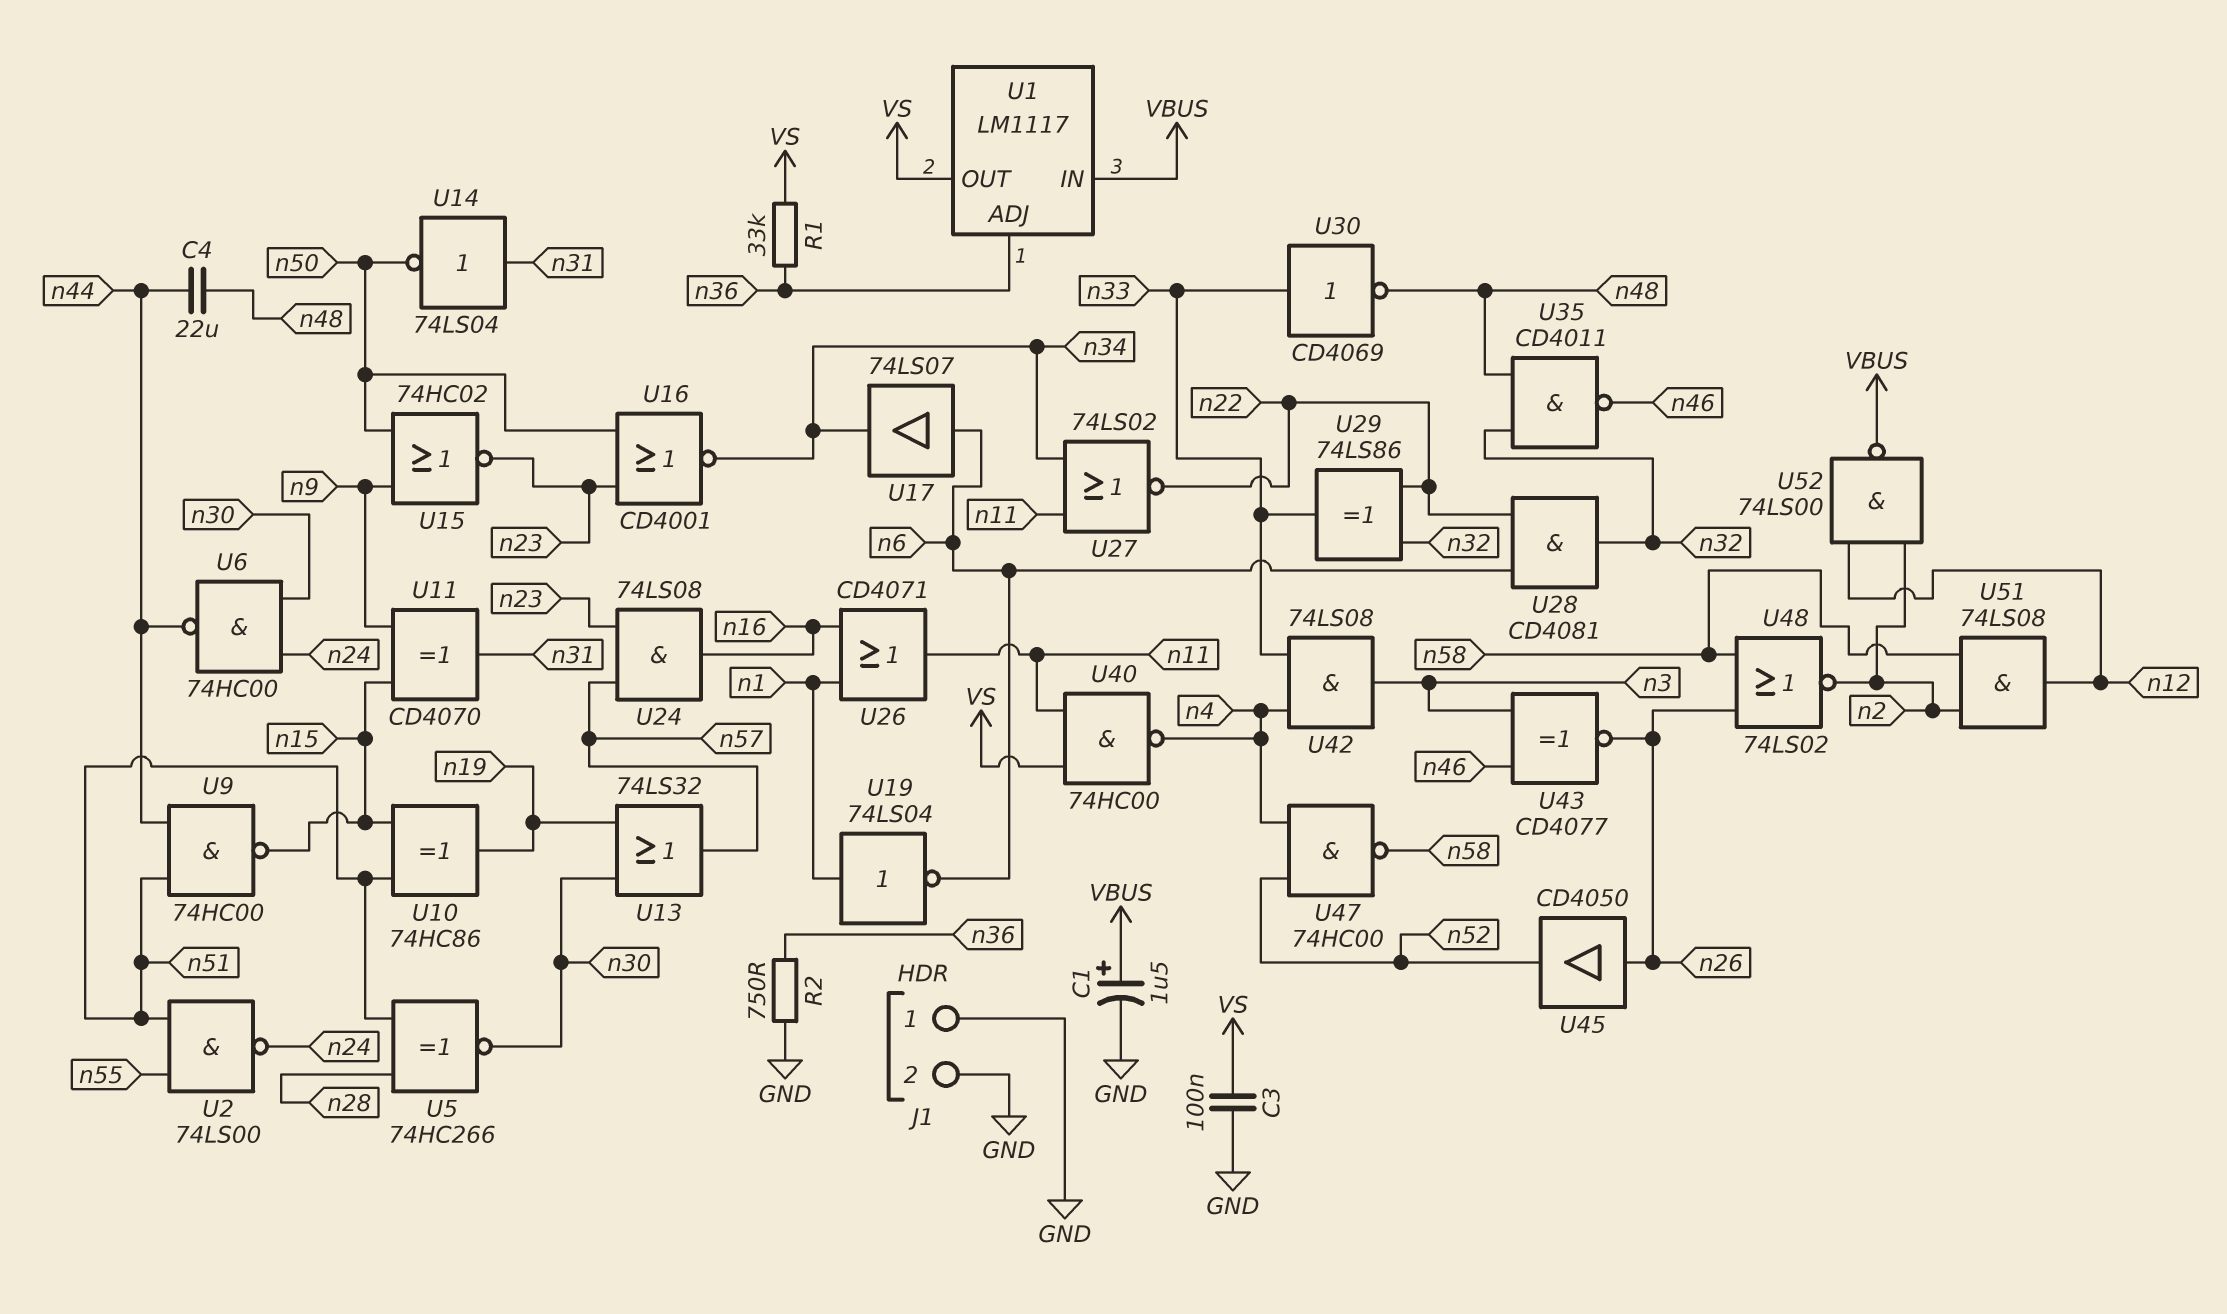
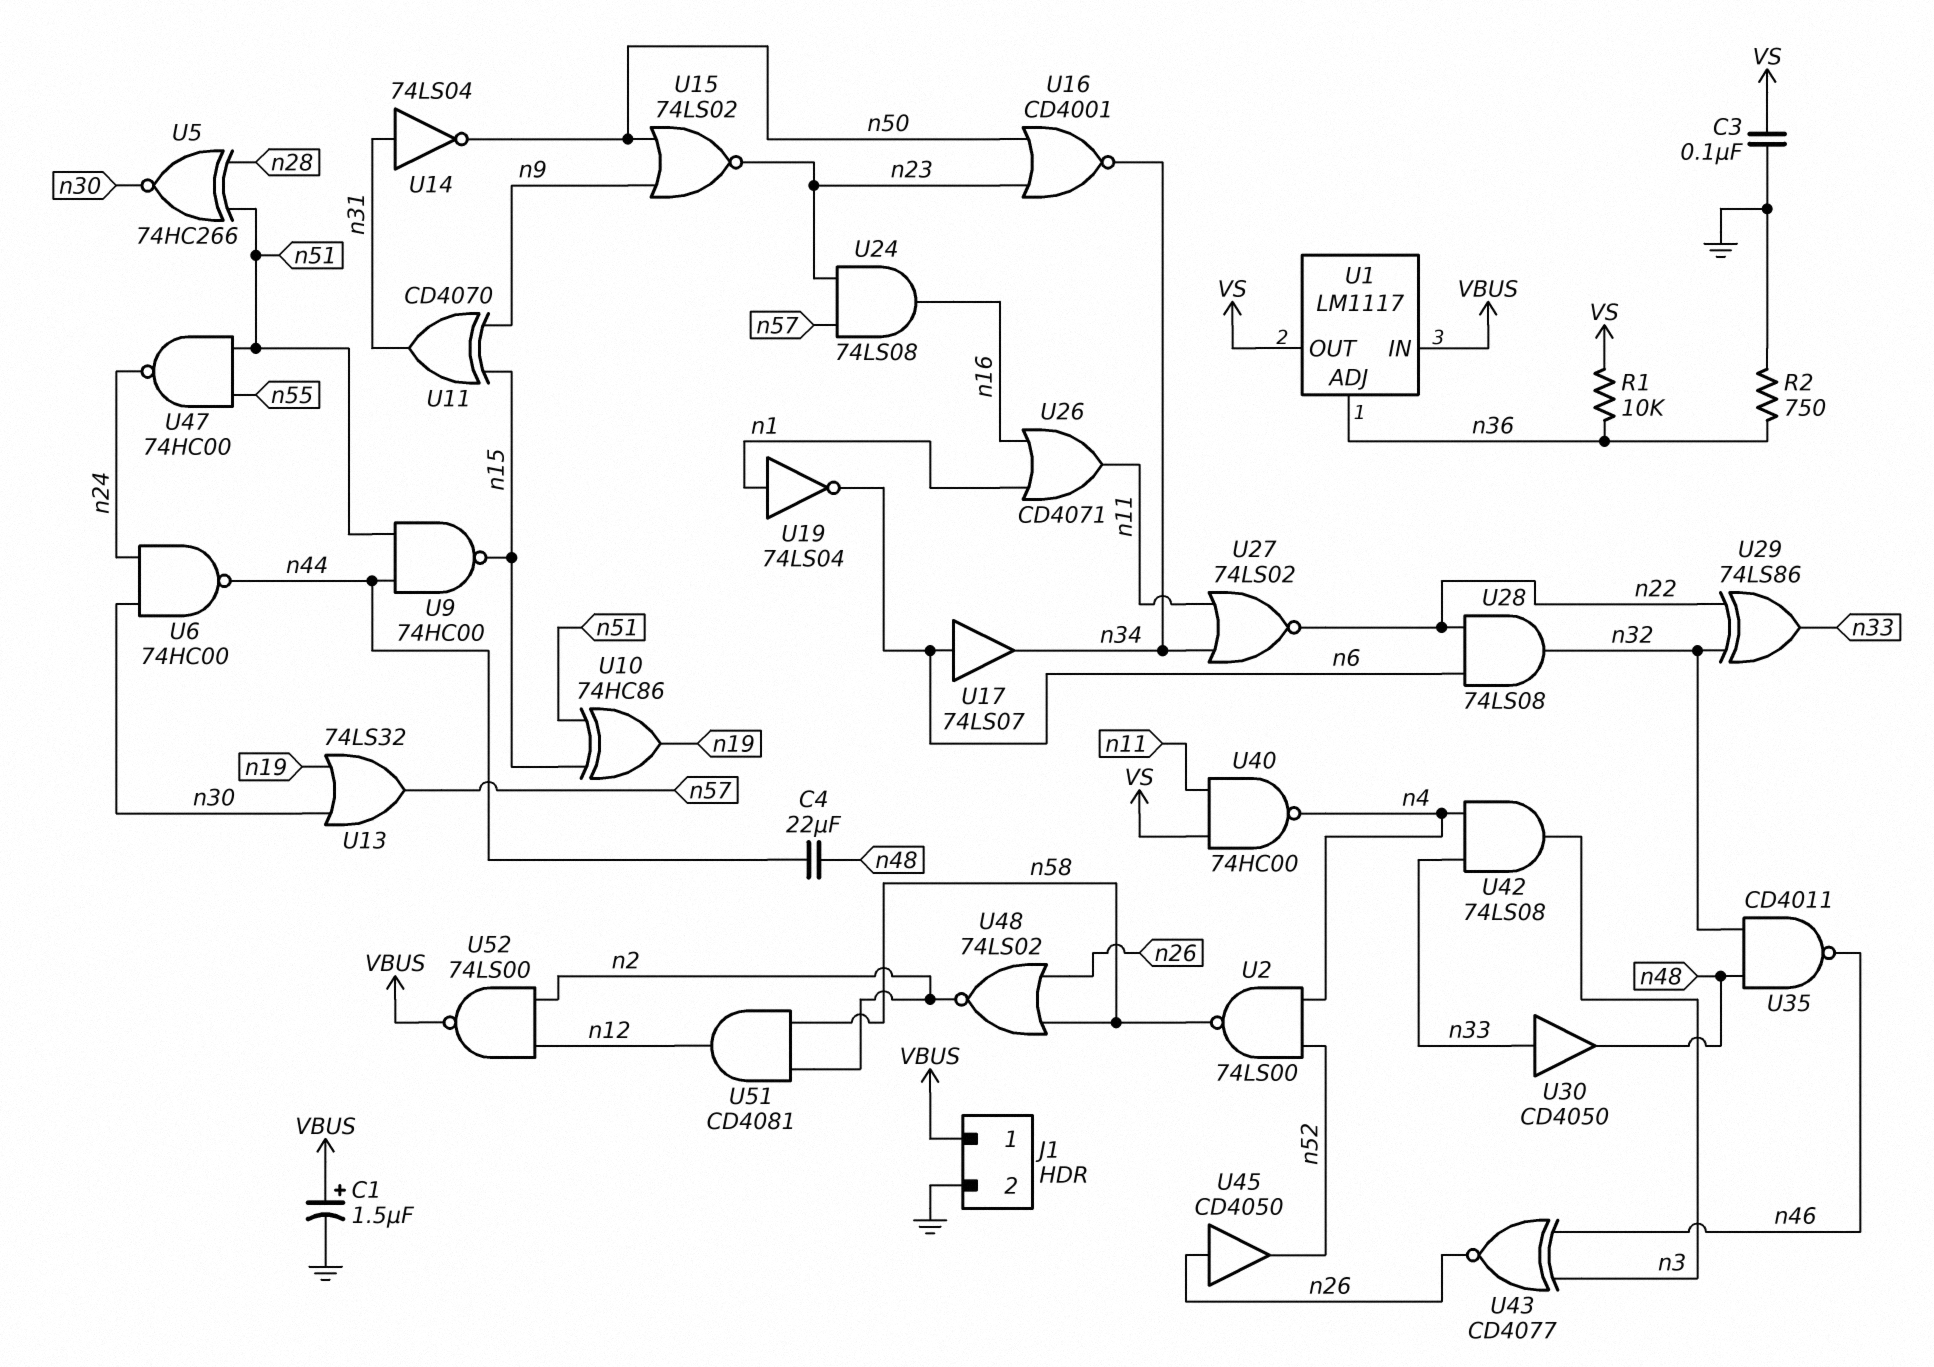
J1 pin 1: GND -> VBUS
R1: 33k (VS, n36) -> 10k (VS, n36)
U2: NAND 74LS00 (in n51, in n55, out n24) -> NAND 74LS00 (in n4, in n52, out n58)
U15: NOR 74HC02 (in n9, in n50, out n23) -> NOR 74LS02 (in n9, in n50, out n23)
U28: AND CD4081 (in n6, in n22, out n32) -> AND 74LS08 (in n6, in n22, out n32)
U30: NOT CD4069 (in n33, out n48) -> buffer CD4050 (in n33, out n48)
U47: NAND 74HC00 (in n4, in n52, out n58) -> NAND 74HC00 (in n51, in n55, out n24)
U51: AND 74LS08 (in n2, in n58, out n12) -> AND CD4081 (in n2, in n58, out n12)

